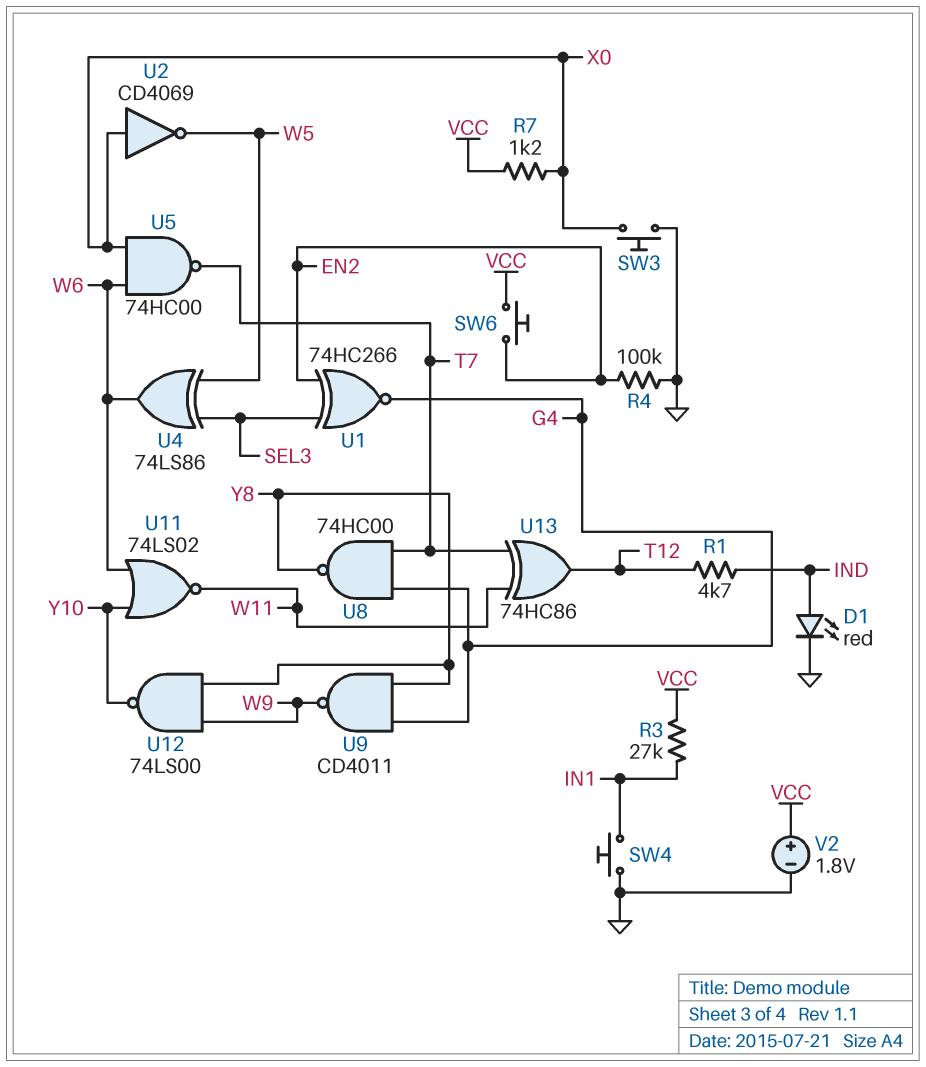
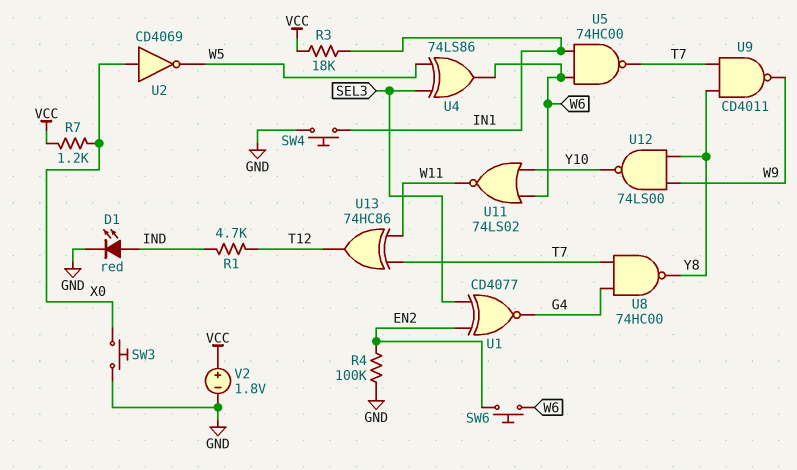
R3: 27k (IN1, VCC) -> 18k (IN1, VCC)
SW6: button (EN2, VCC) -> button (EN2, W6)
U1: XNOR 74HC266 (in EN2, in SEL3, out G4) -> XNOR CD4077 (in EN2, in SEL3, out G4)
U5: NAND 74HC00 (in W6, in X0, out T7) -> NAND 74HC00 (in IN1, in W6, out T7)
U9: NAND CD4011 (in G4, in Y8, out W9) -> NAND CD4011 (in T7, in Y8, out W9)

